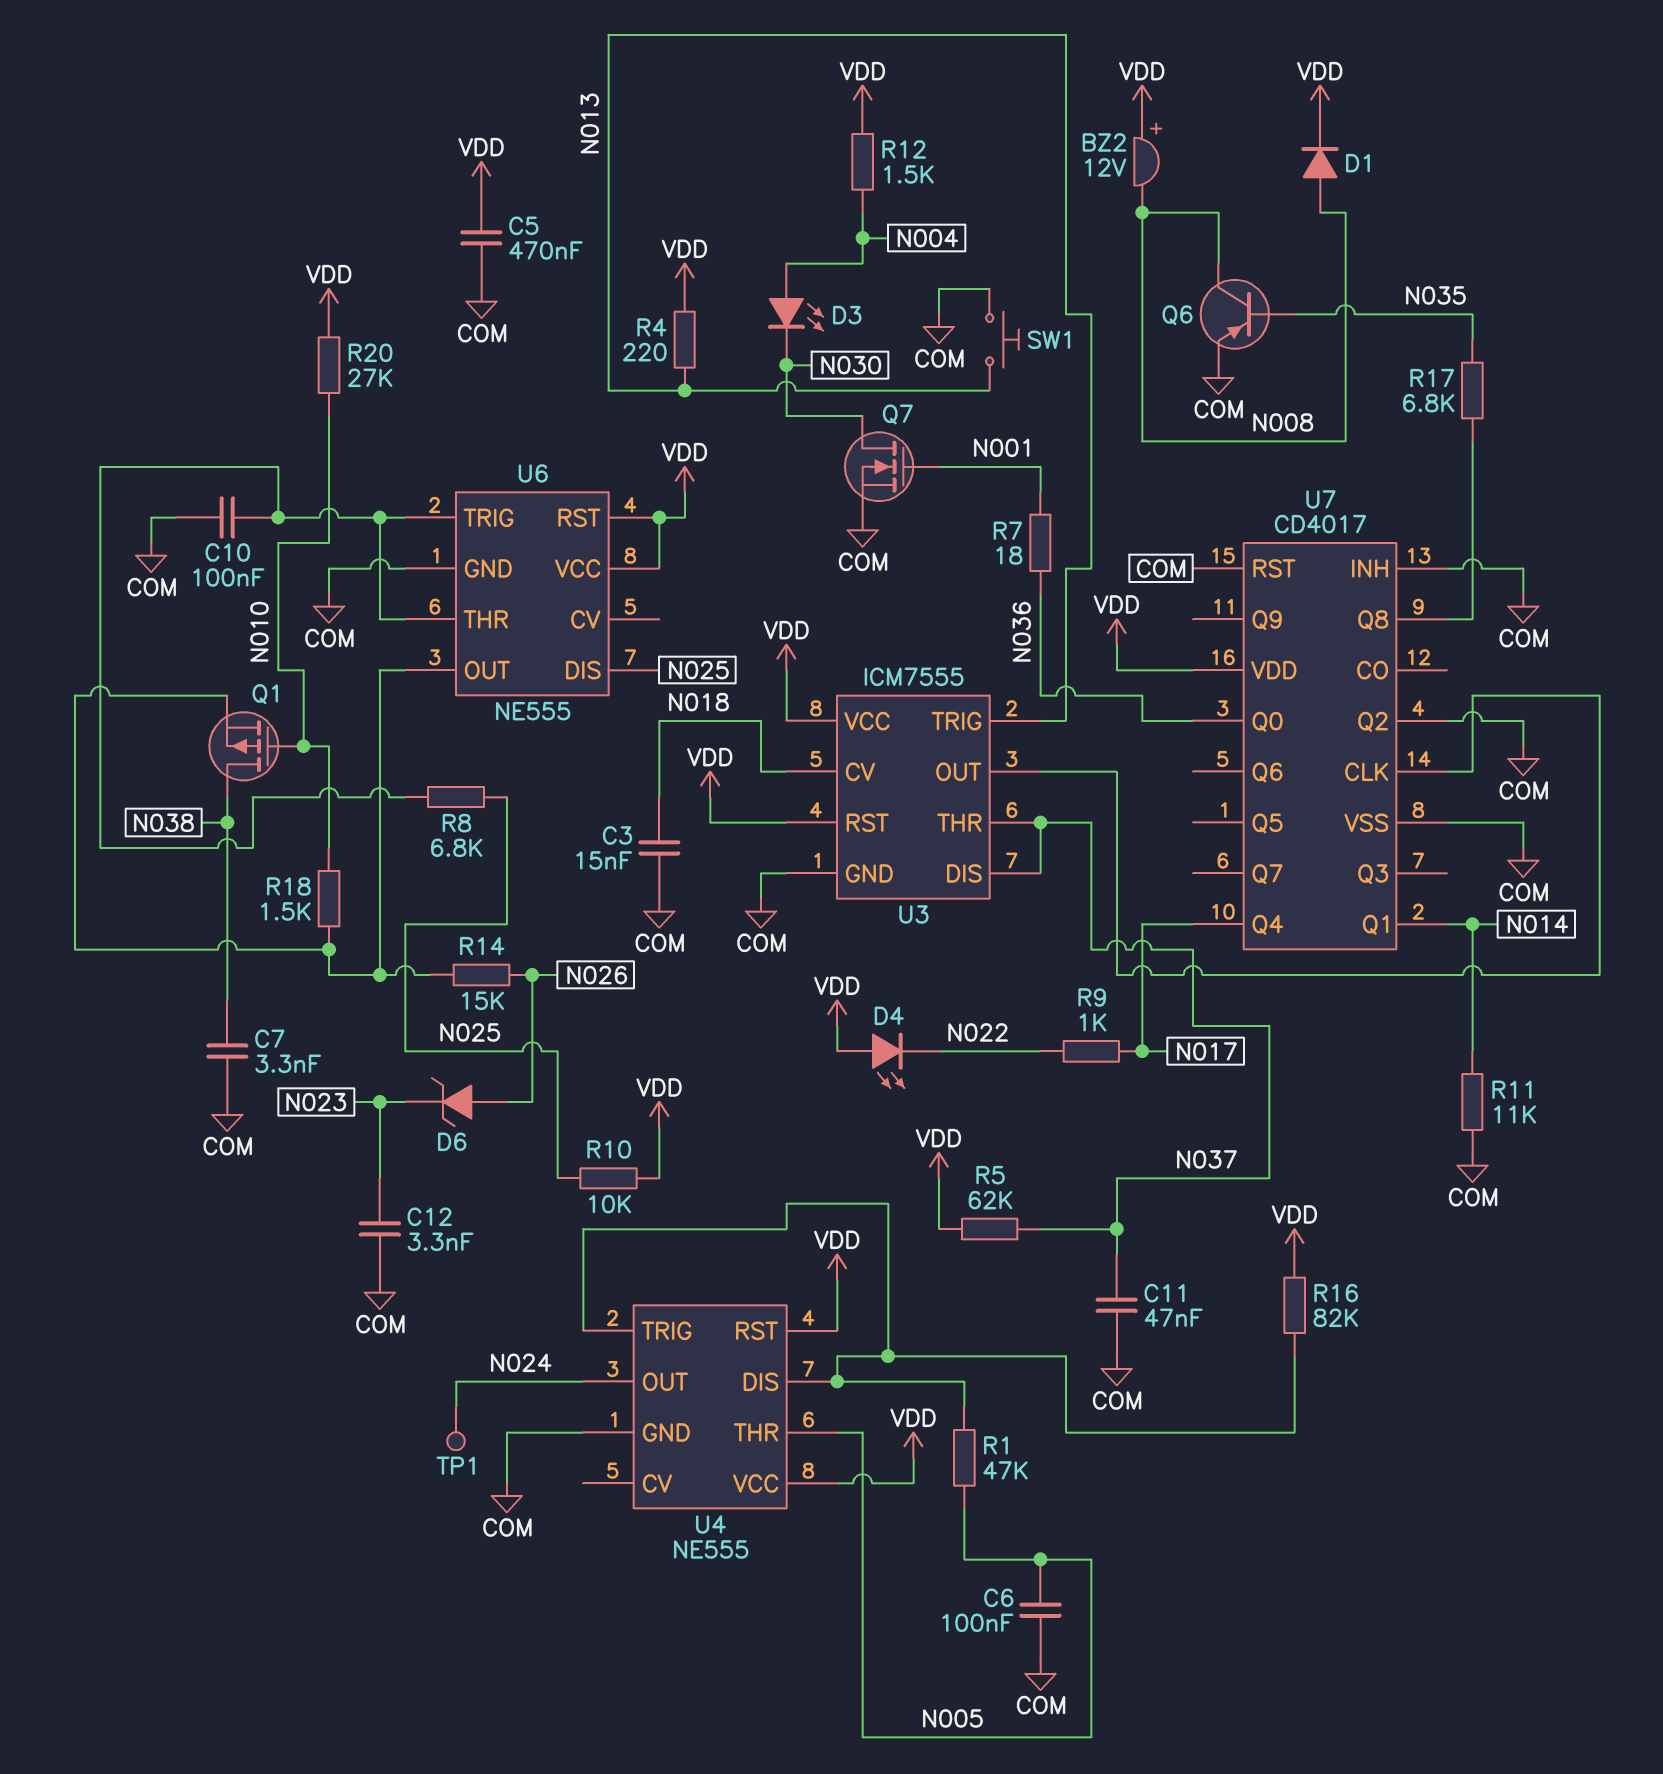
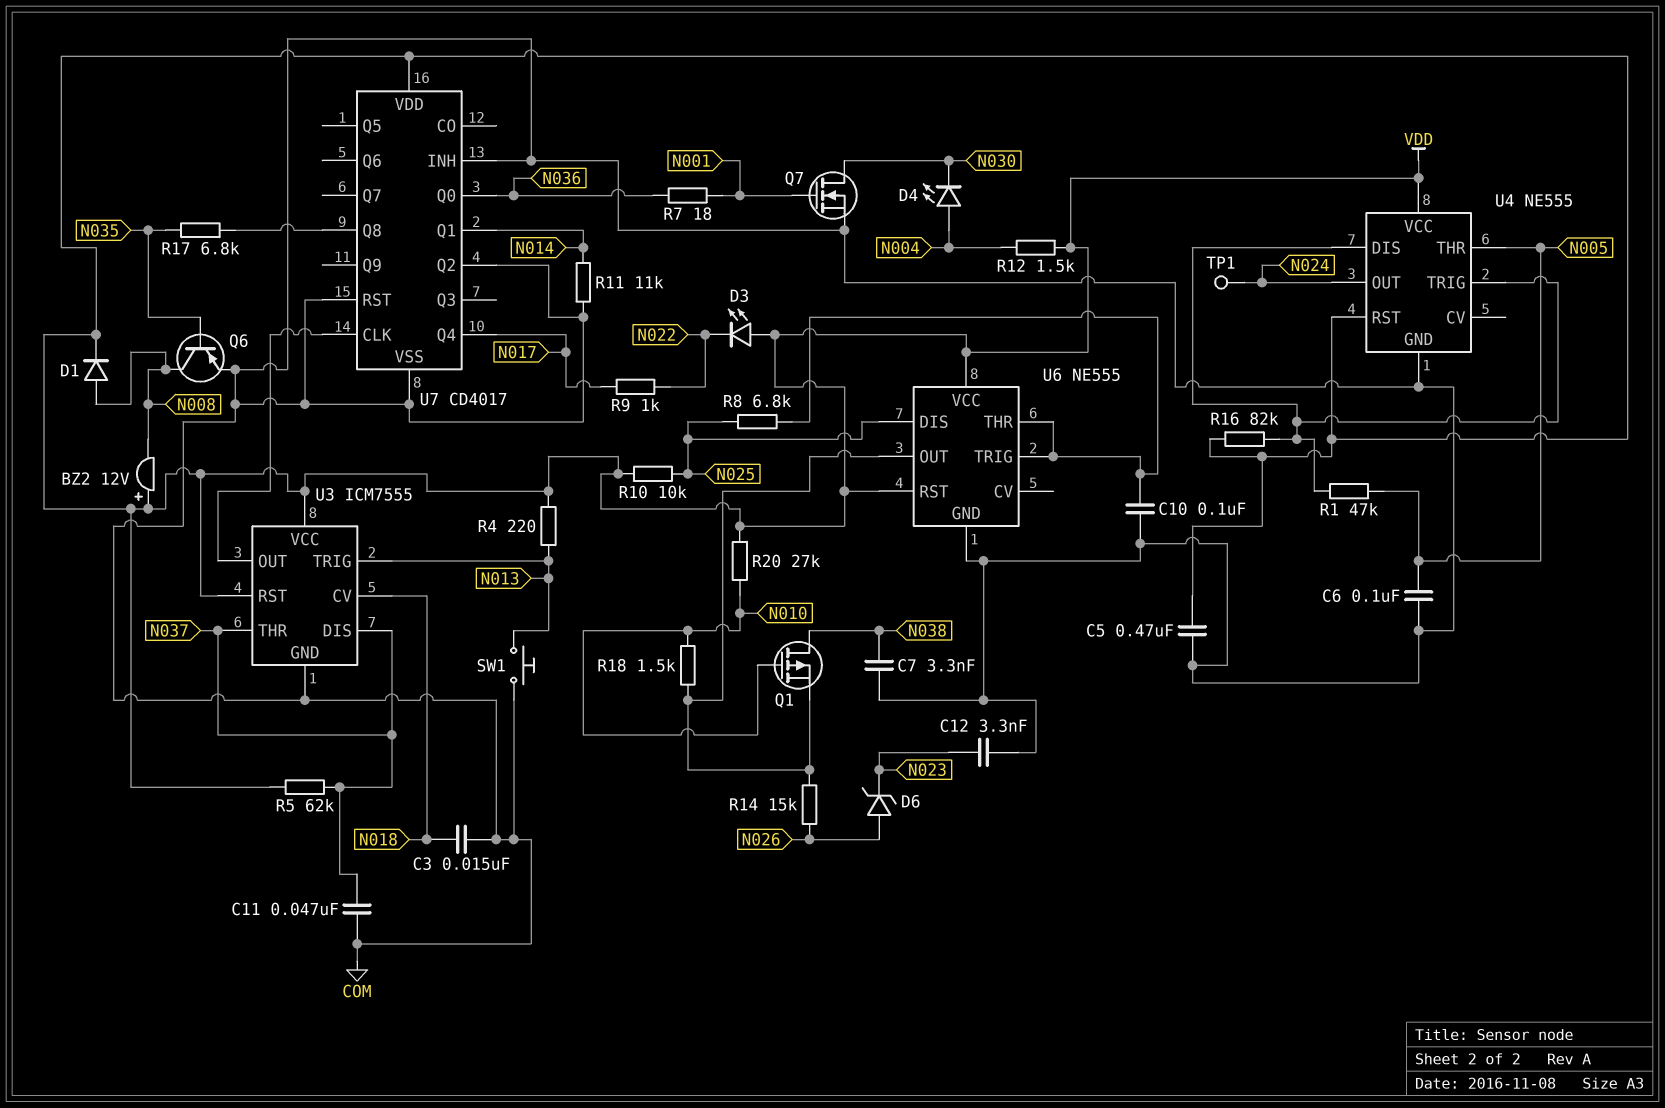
D3: LED (A N004, K N030) -> LED (A VDD, K N022)
D4: LED (A VDD, K N022) -> LED (A N004, K N030)

